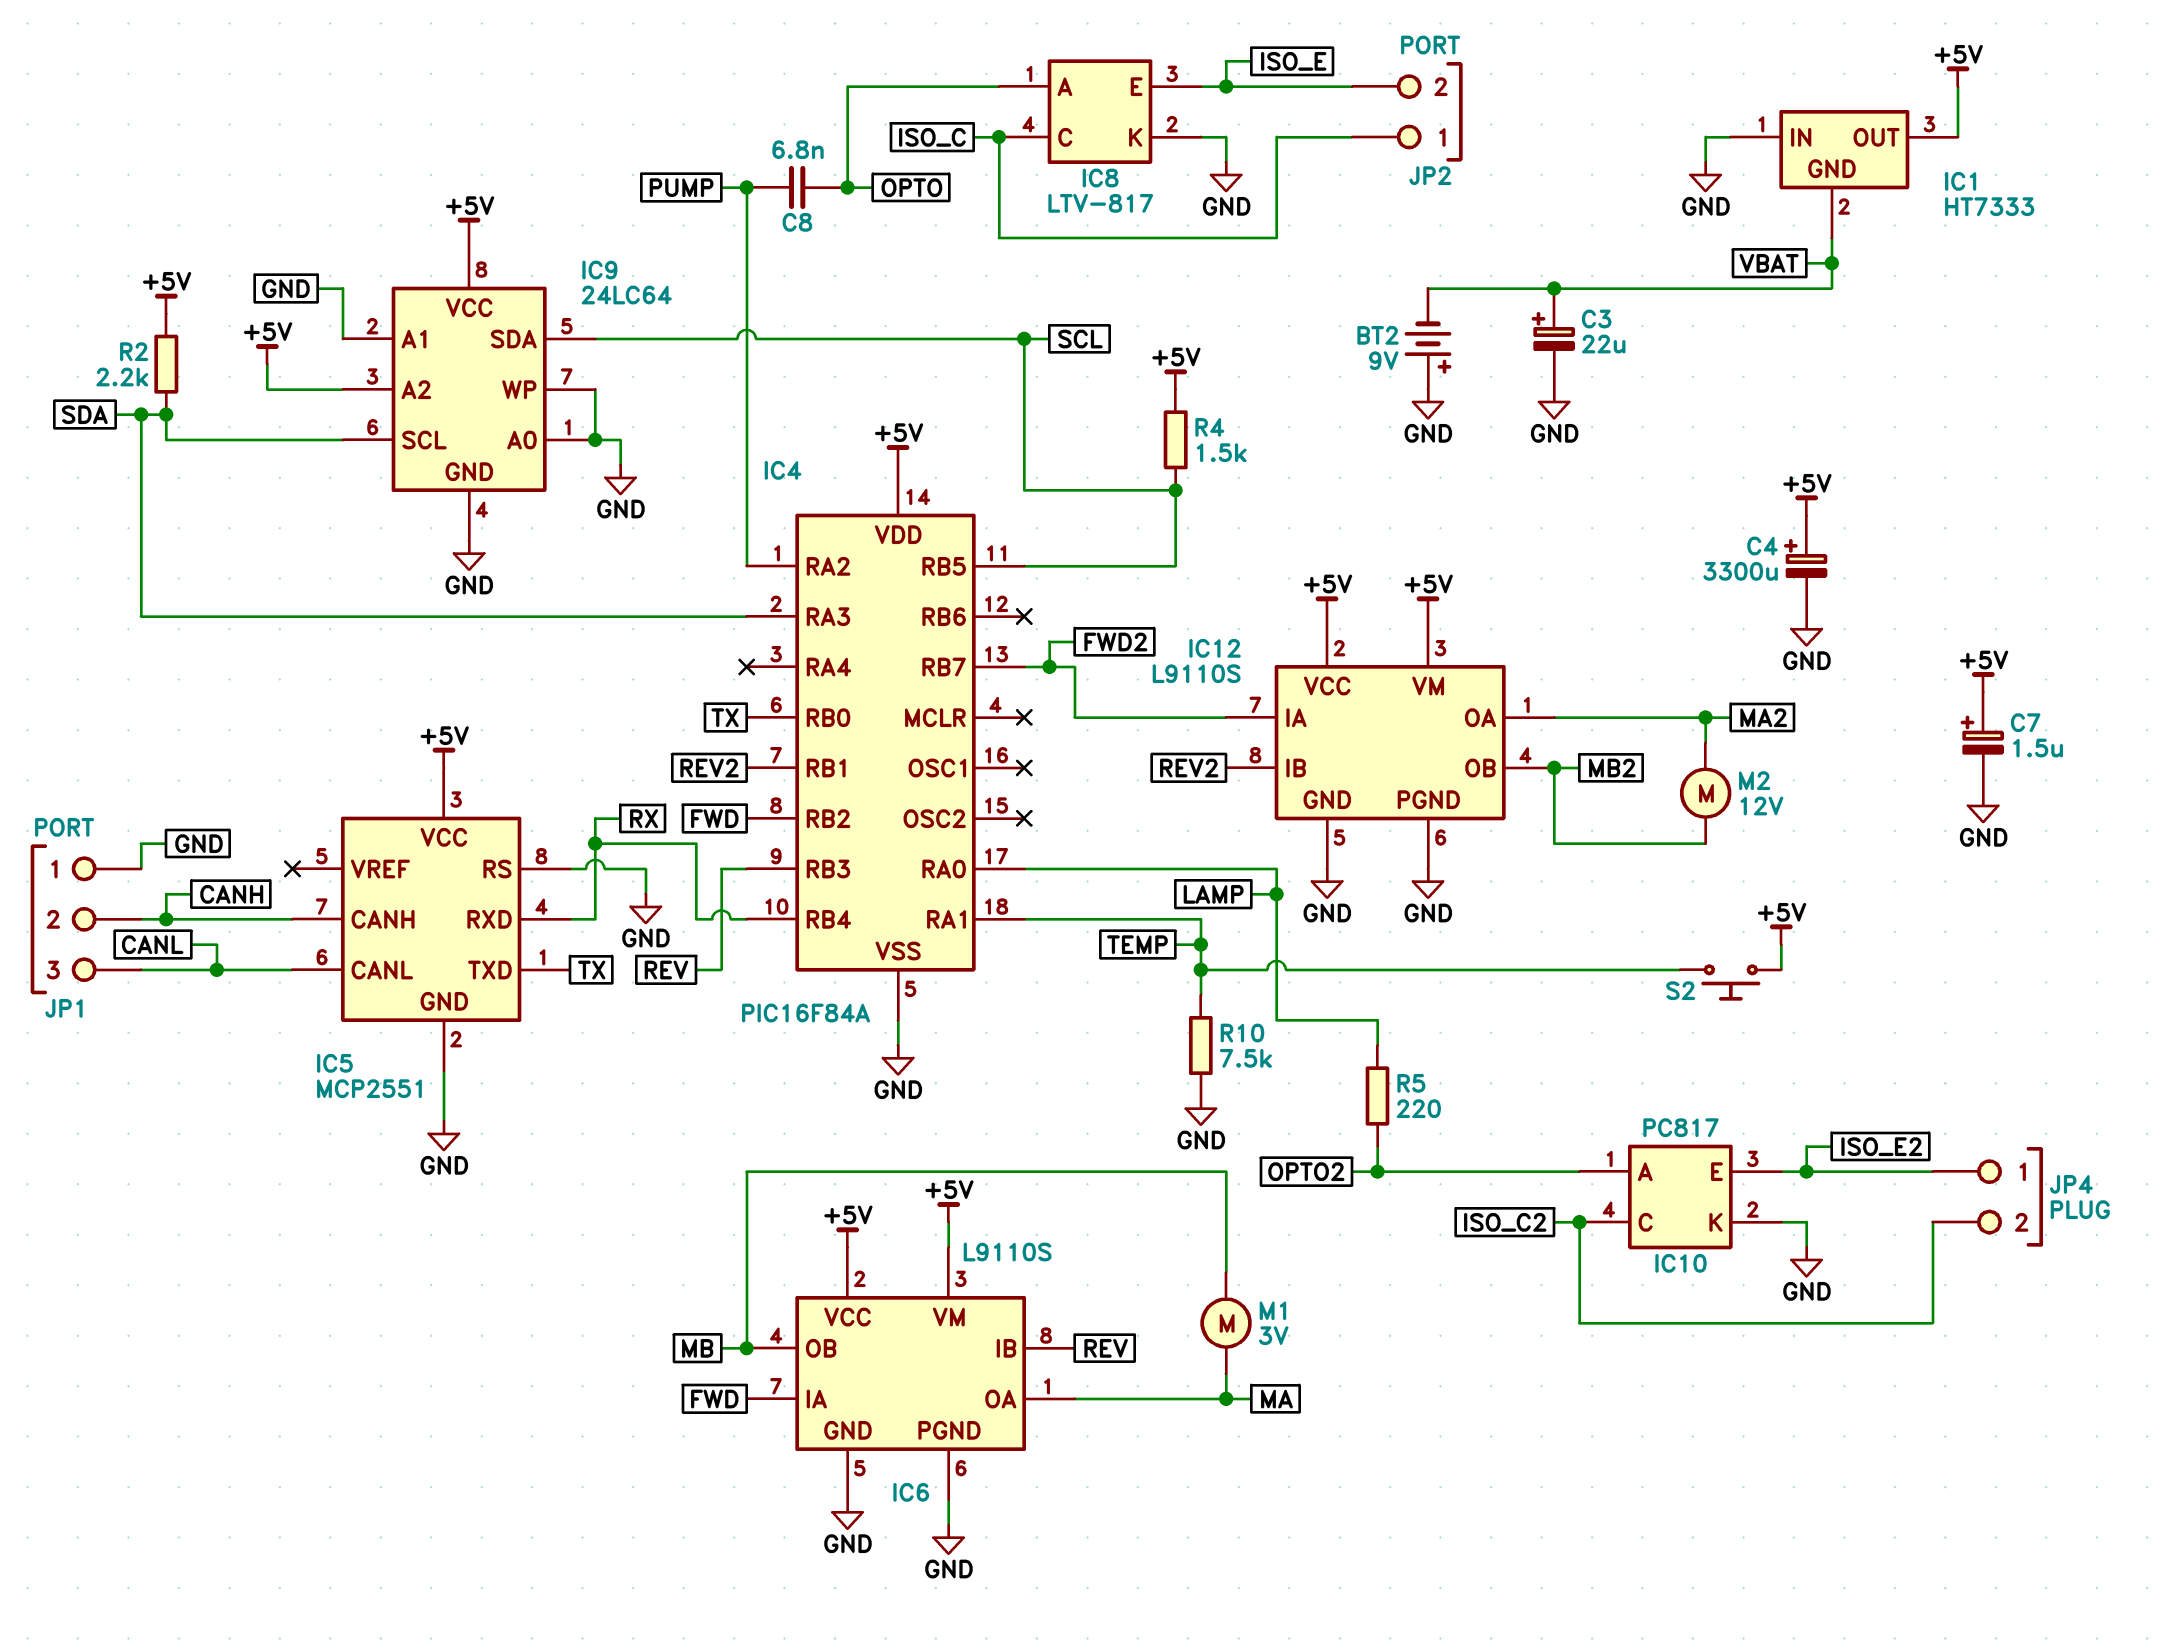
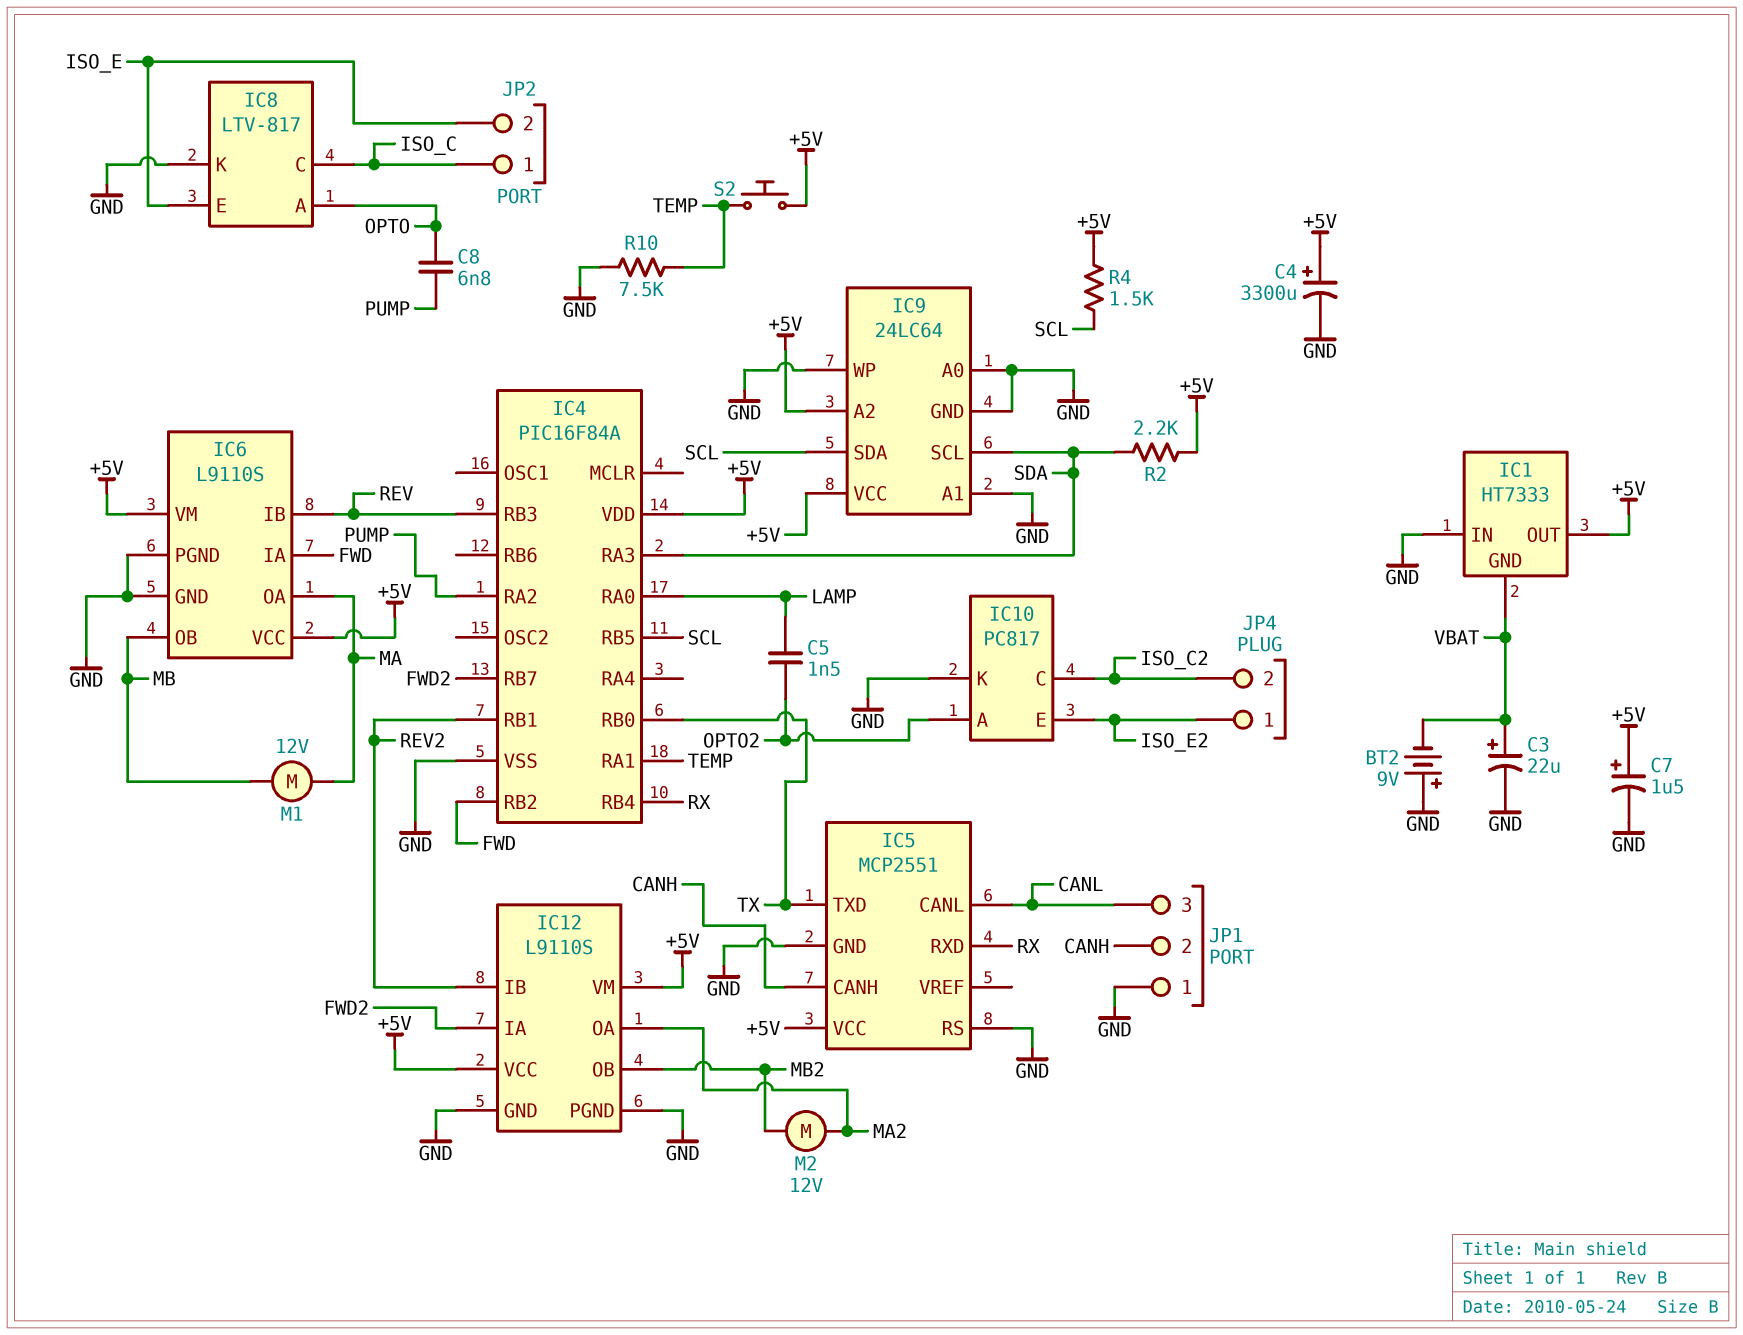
C5: none -> 1.5nF (LAMP, OPTO2)
M1: motor 3V (MA, MB) -> motor 12V (MA, MB)
R5: 220 (LAMP, OPTO2) -> none

